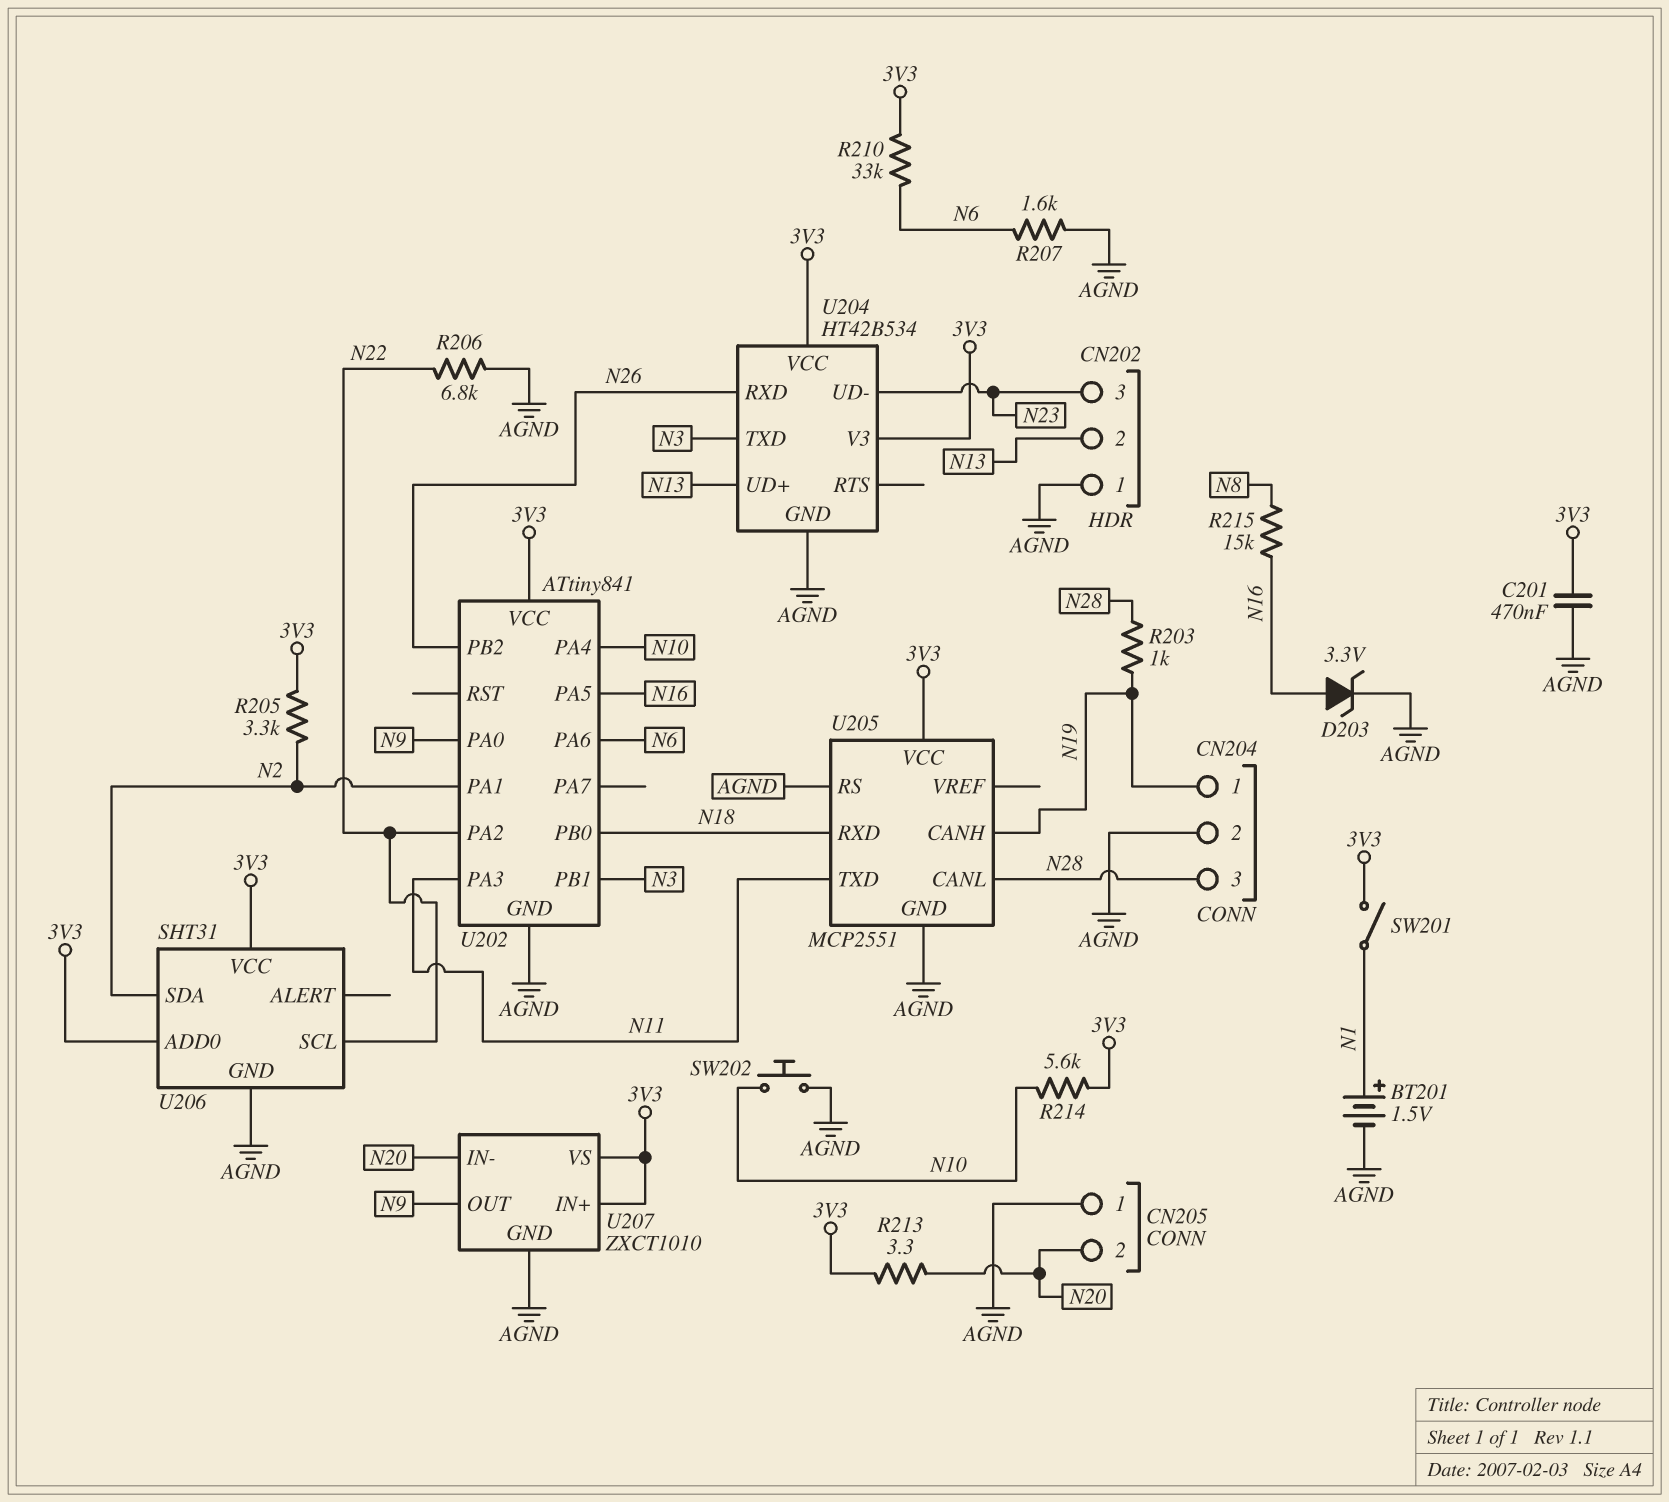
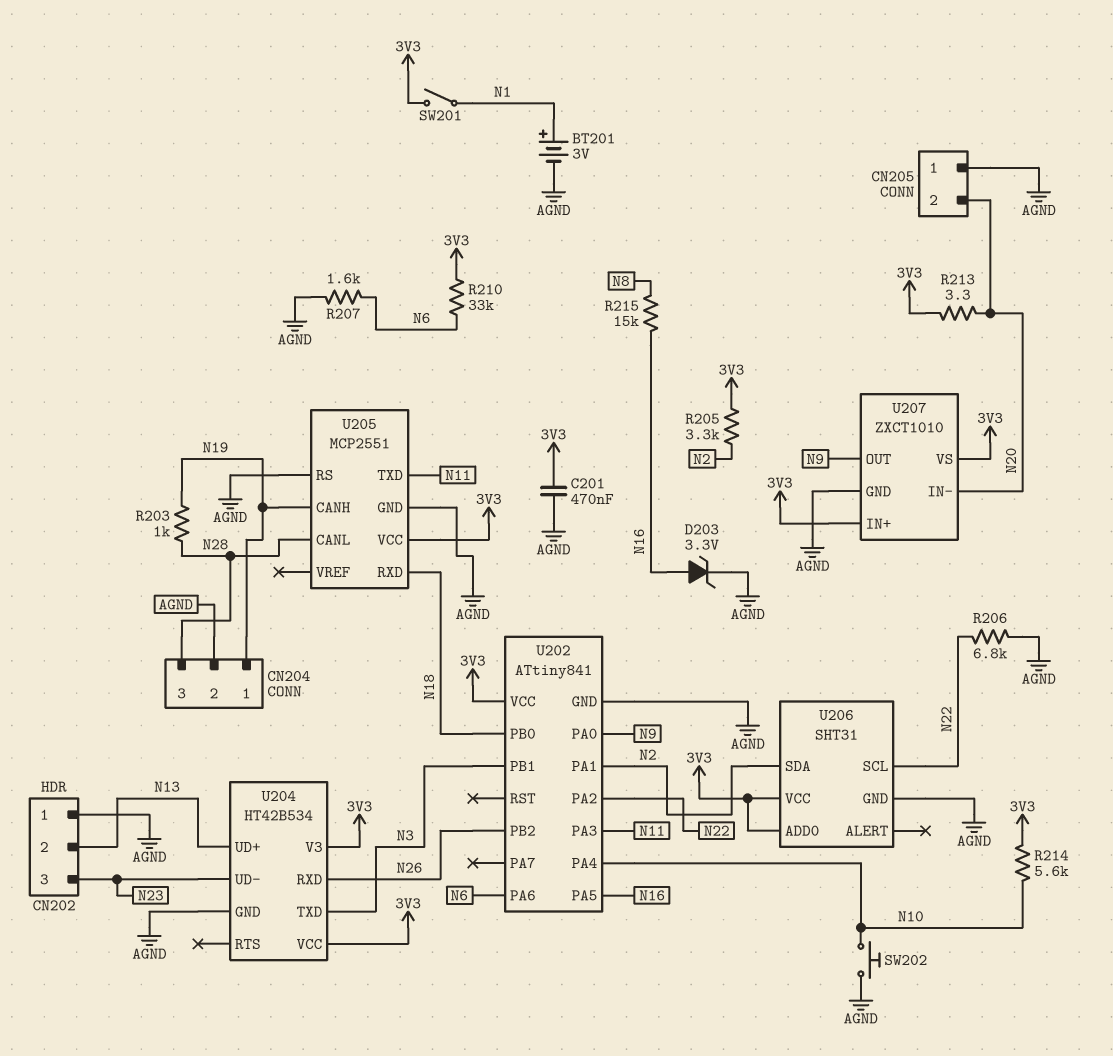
BT201: 1.5V (plus N1, minus AGND) -> 3V (plus N1, minus AGND)

